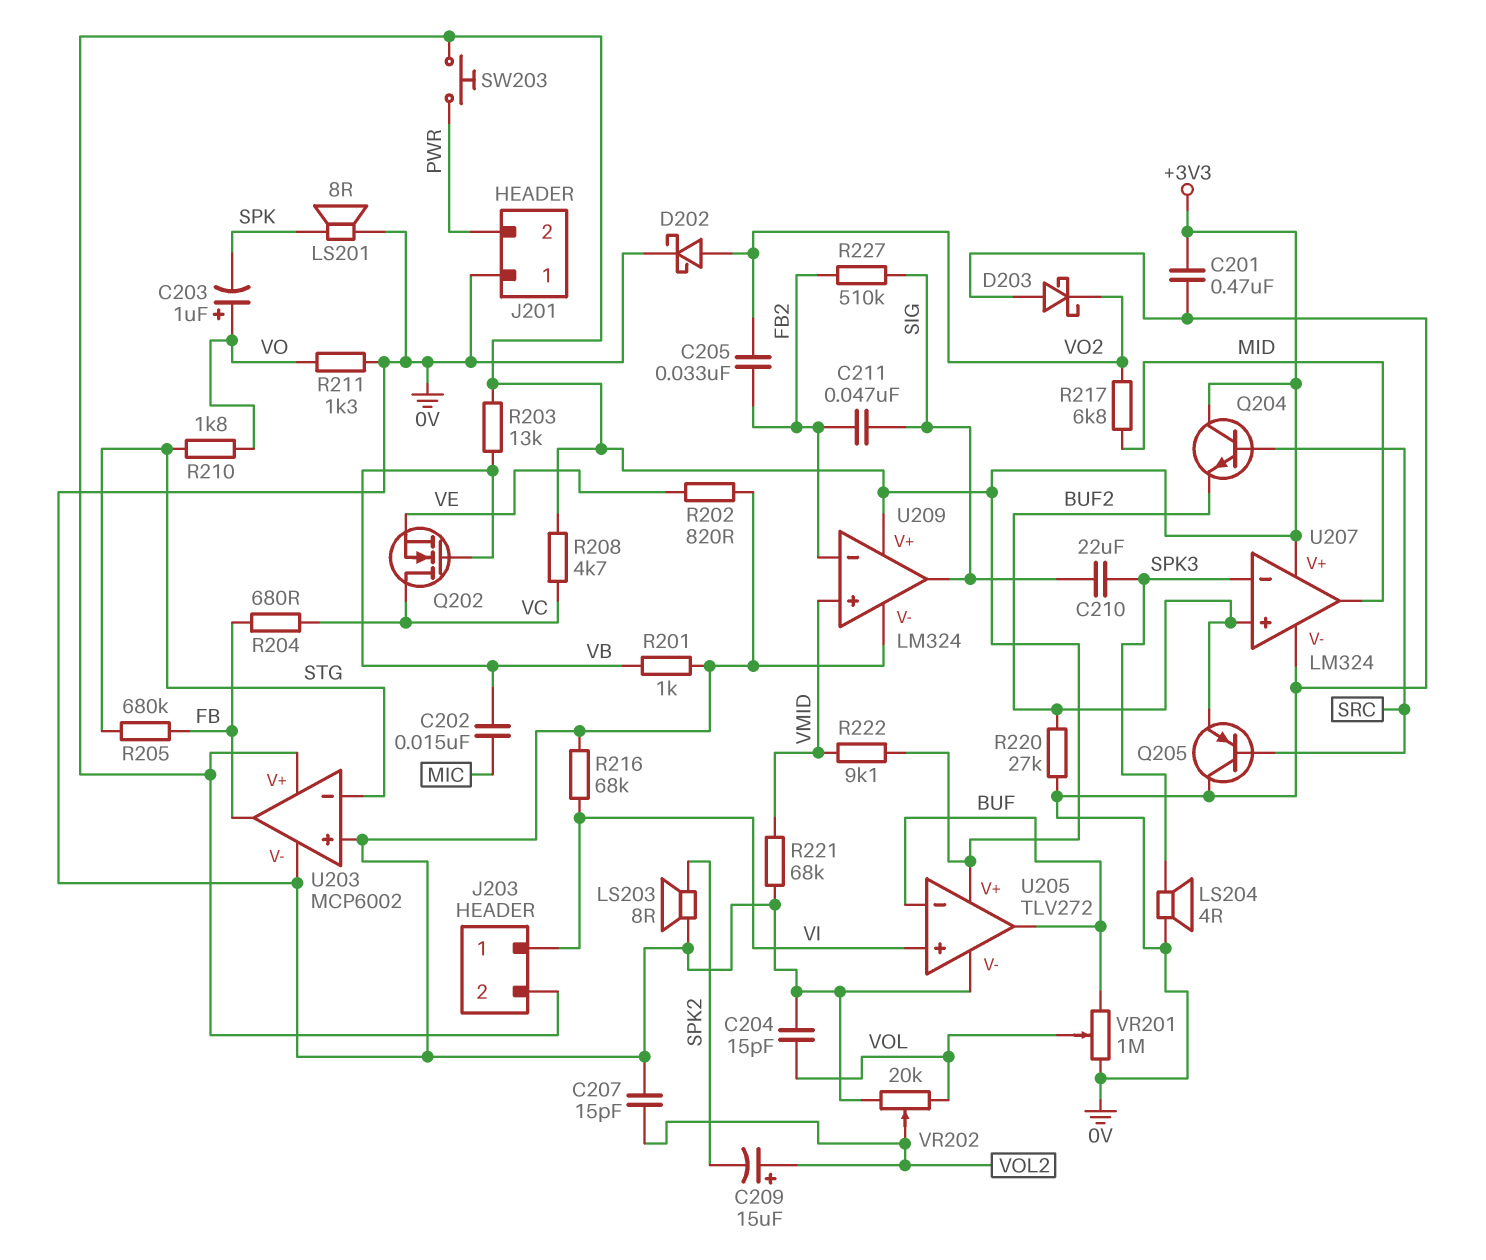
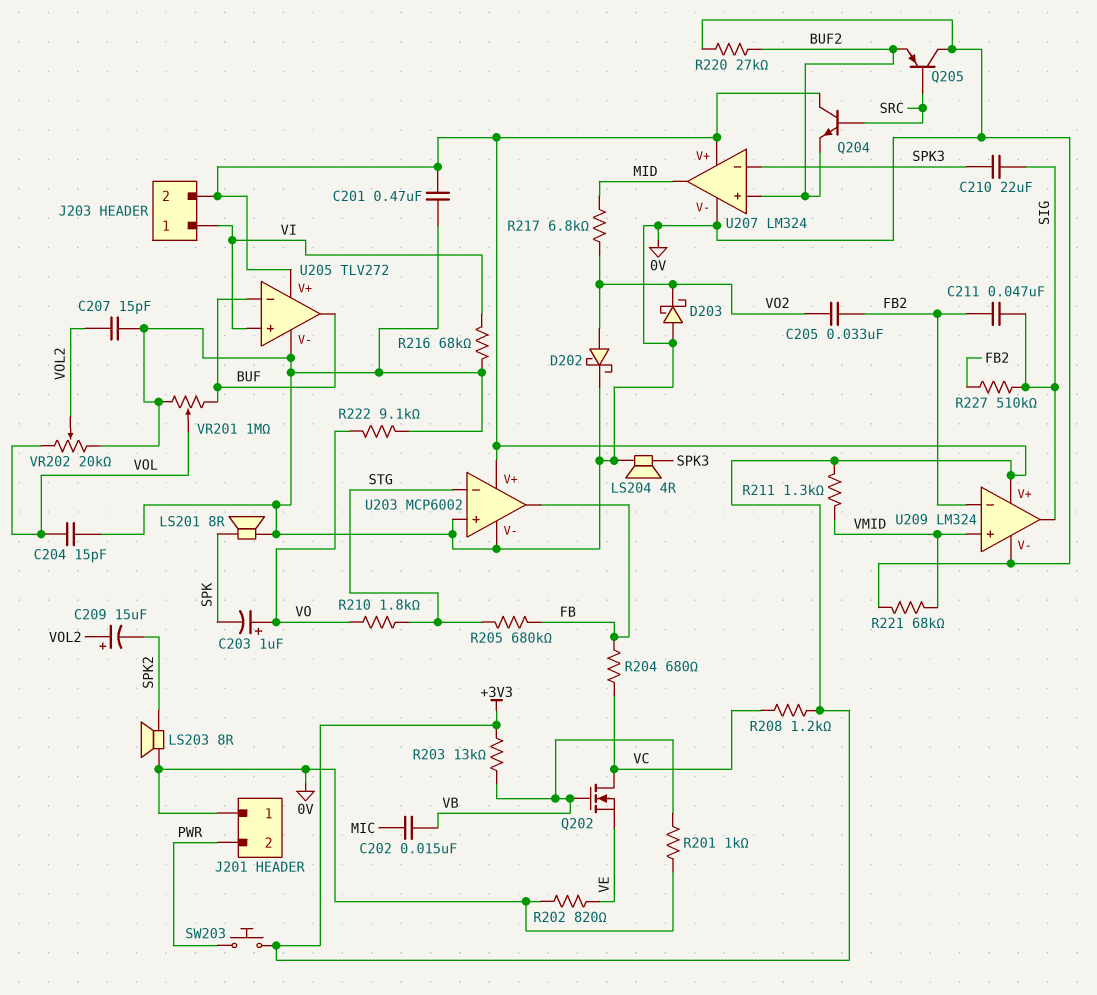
R208: 4.7k (+3V3, VC) -> 1.2k (+3V3, VC)
R211: 1.3k (0V, VO) -> 1.3k (+3V3, VMID)
R222: 9.1k (+3V3, VMID) -> 9.1k (0V, VO)

